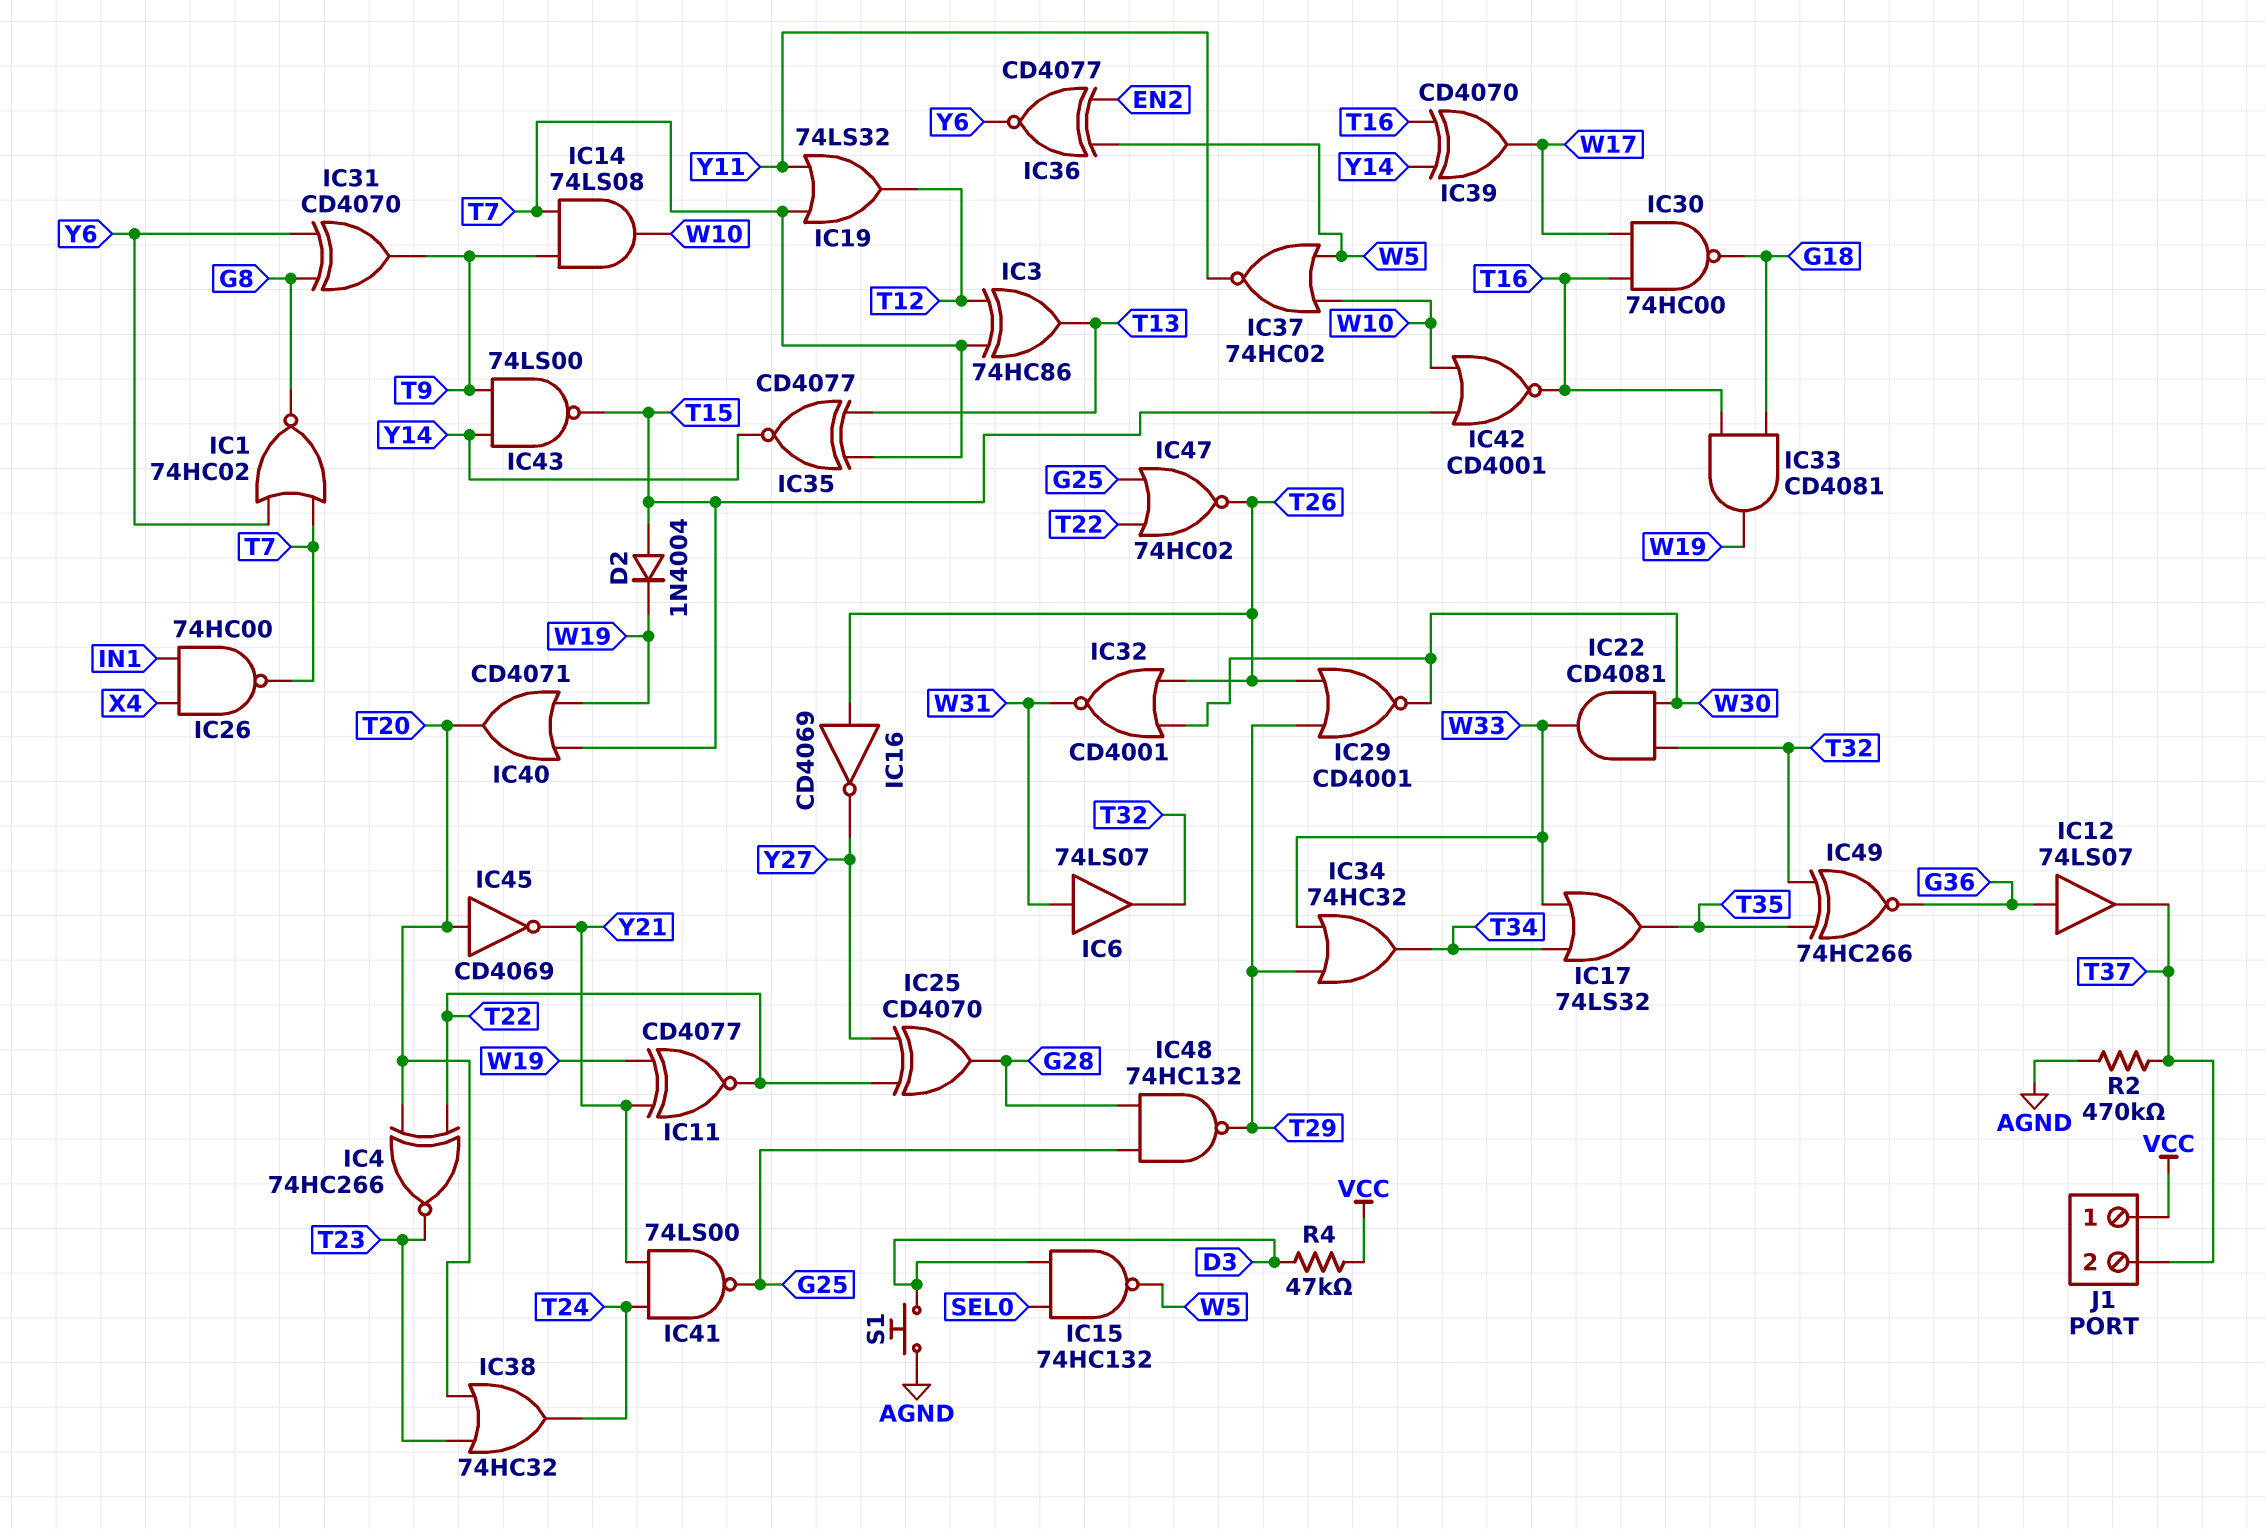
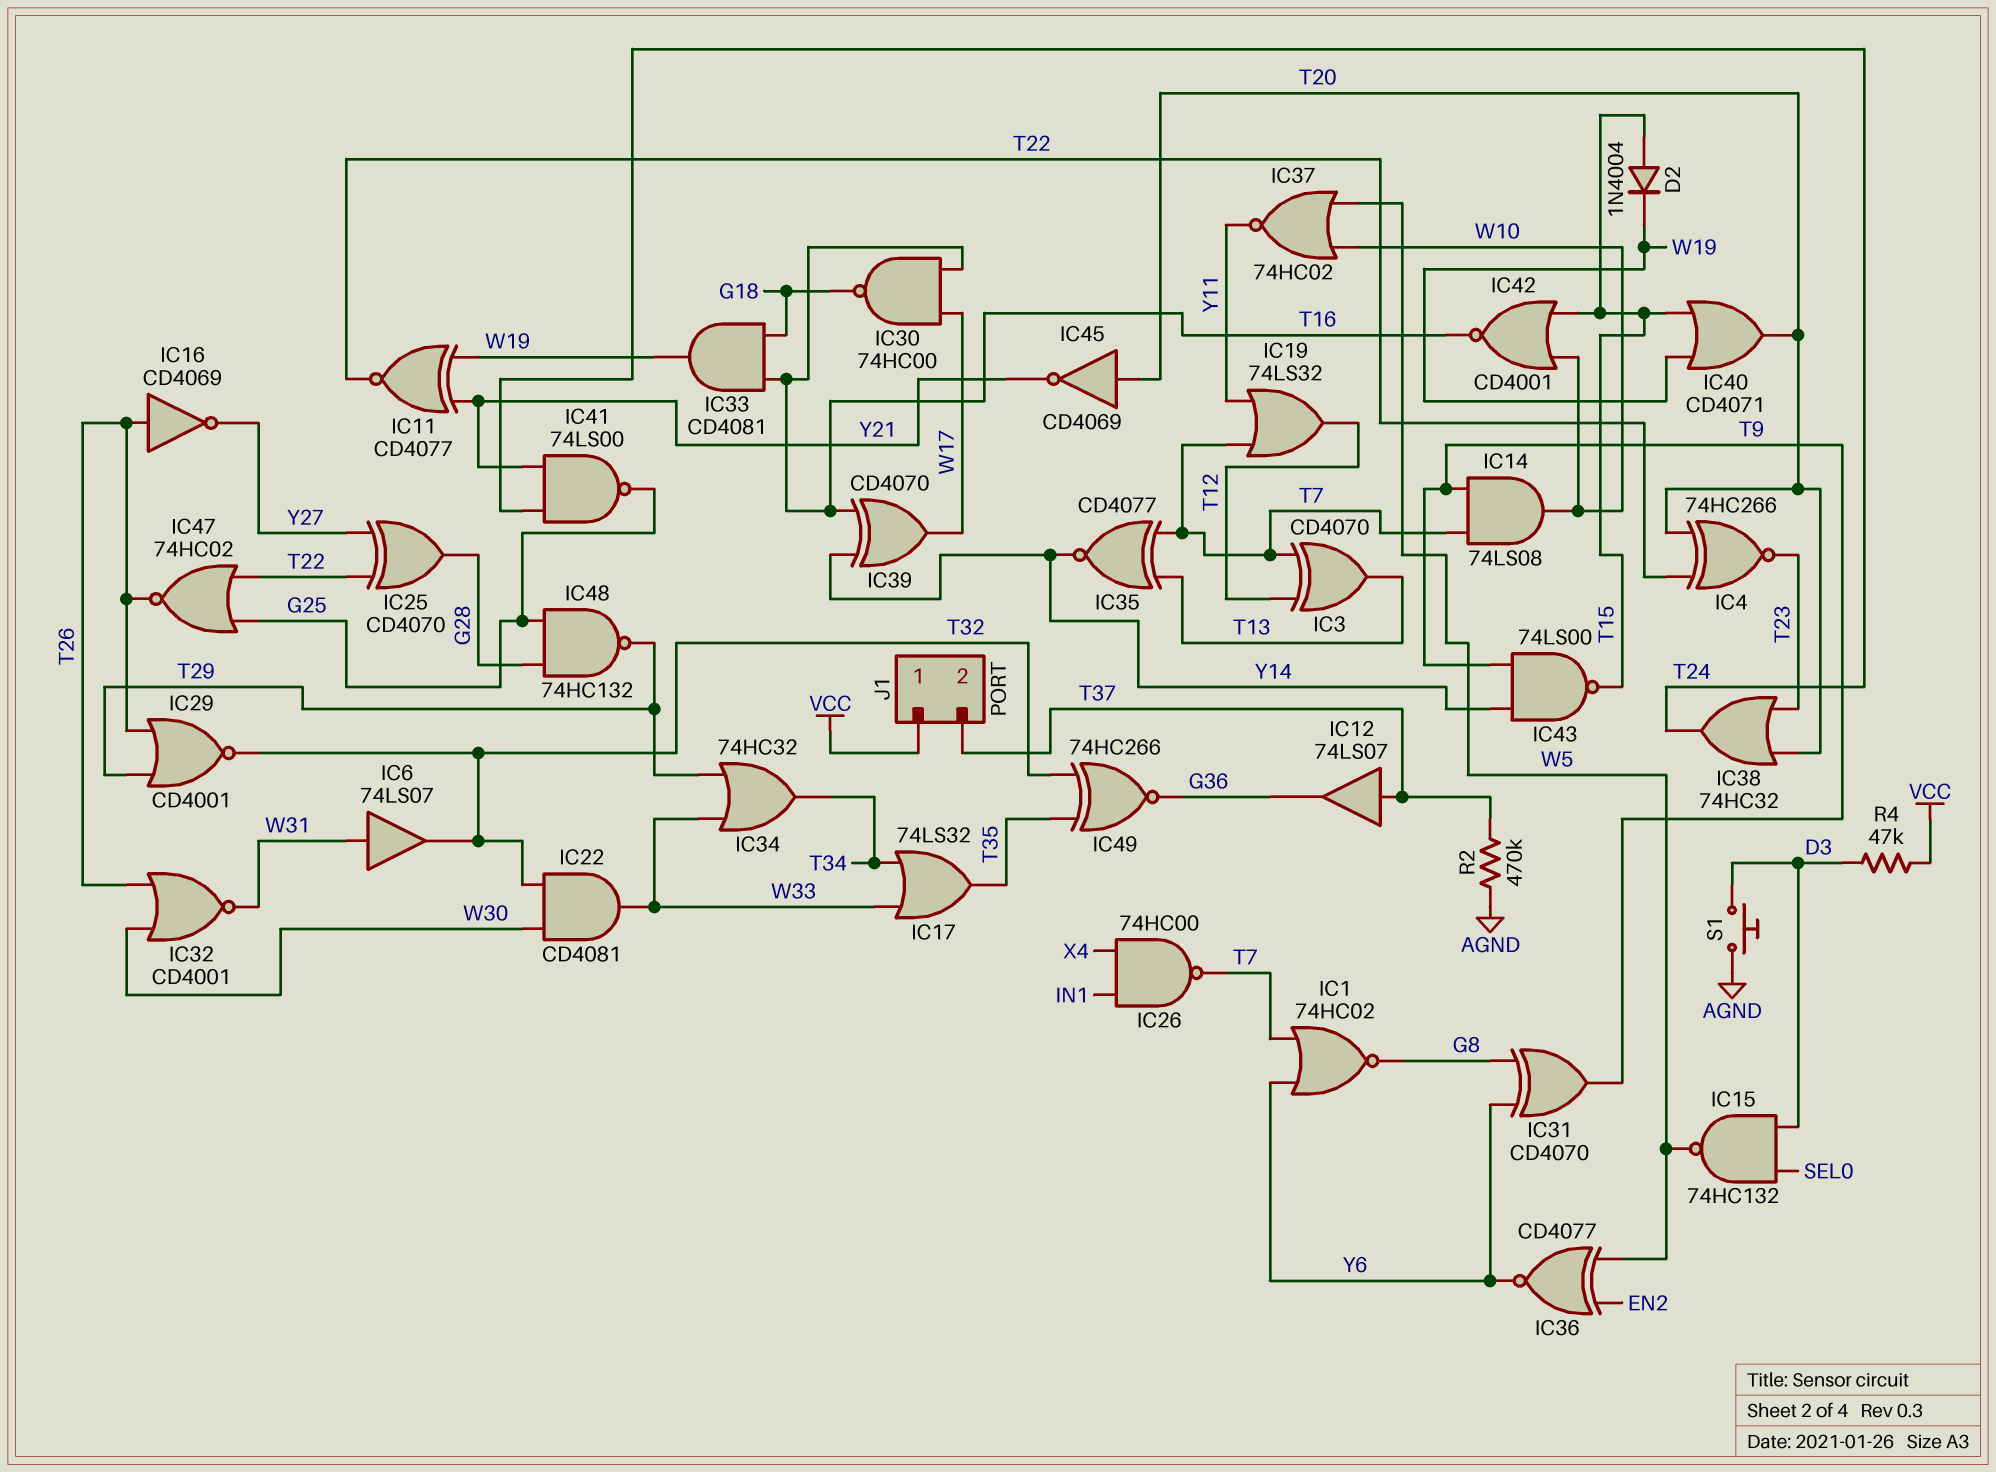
IC3: XOR 74HC86 (in T7, in T12, out T13) -> XOR CD4070 (in T7, in T12, out T13)
IC12: buffer 74LS07 (in G36, out T37) -> buffer 74LS07 (in T37, out G36)
IC29: NOR CD4001 (in T26, in T29, out W30) -> NOR CD4001 (in T26, in T29, out T32)

